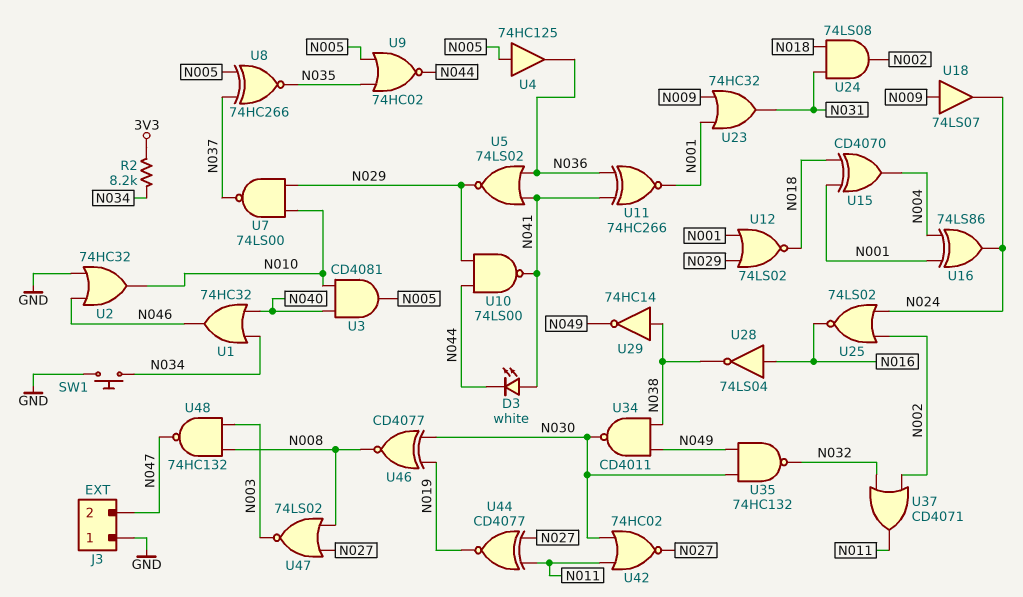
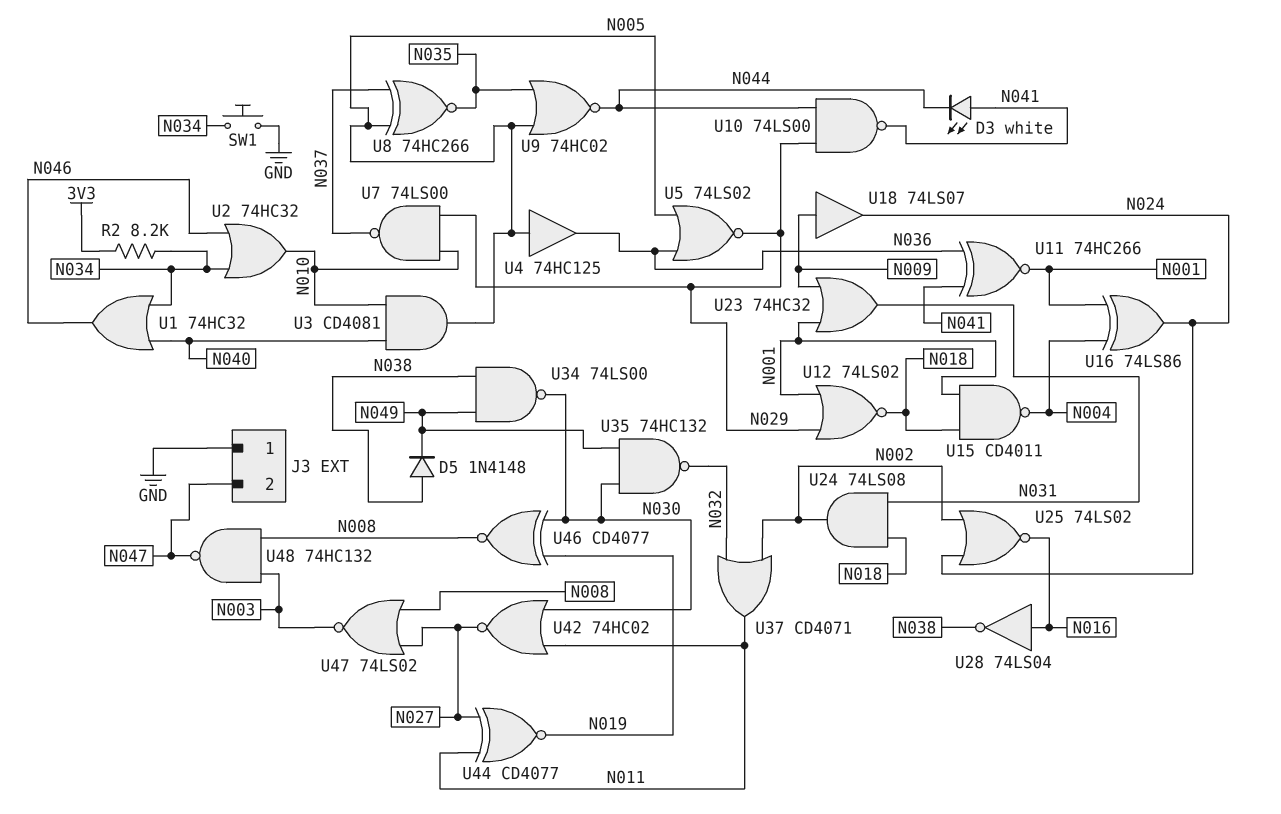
D5: none -> diode 1N4148 (A N038, K N049)
U2: OR 74HC32 (in GND, in N046, out N010) -> OR 74HC32 (in N034, in N046, out N010)
U5: NOR 74LS02 (in N036, in N041, out N029) -> NOR 74LS02 (in N005, in N036, out N029)
U15: XOR CD4070 (in N001, in N018, out N004) -> NAND CD4011 (in N001, in N018, out N004)
U29: NOT 74HC14 (in N038, out N049) -> none
U34: NAND CD4011 (in N038, in N049, out N030) -> NAND 74LS00 (in N038, in N049, out N030)

